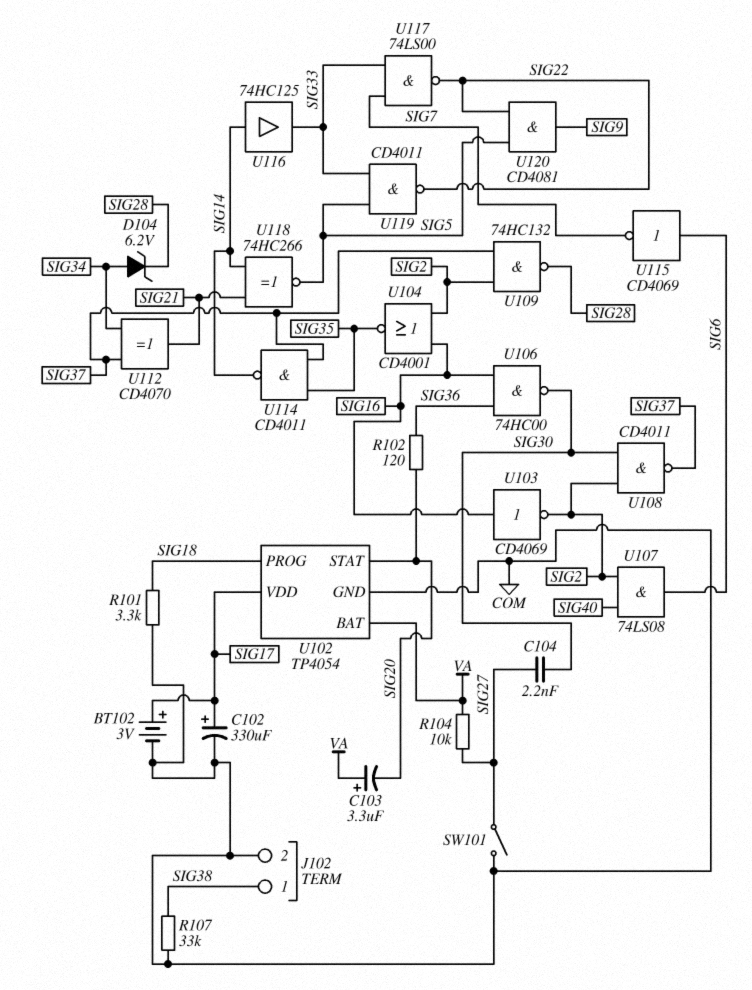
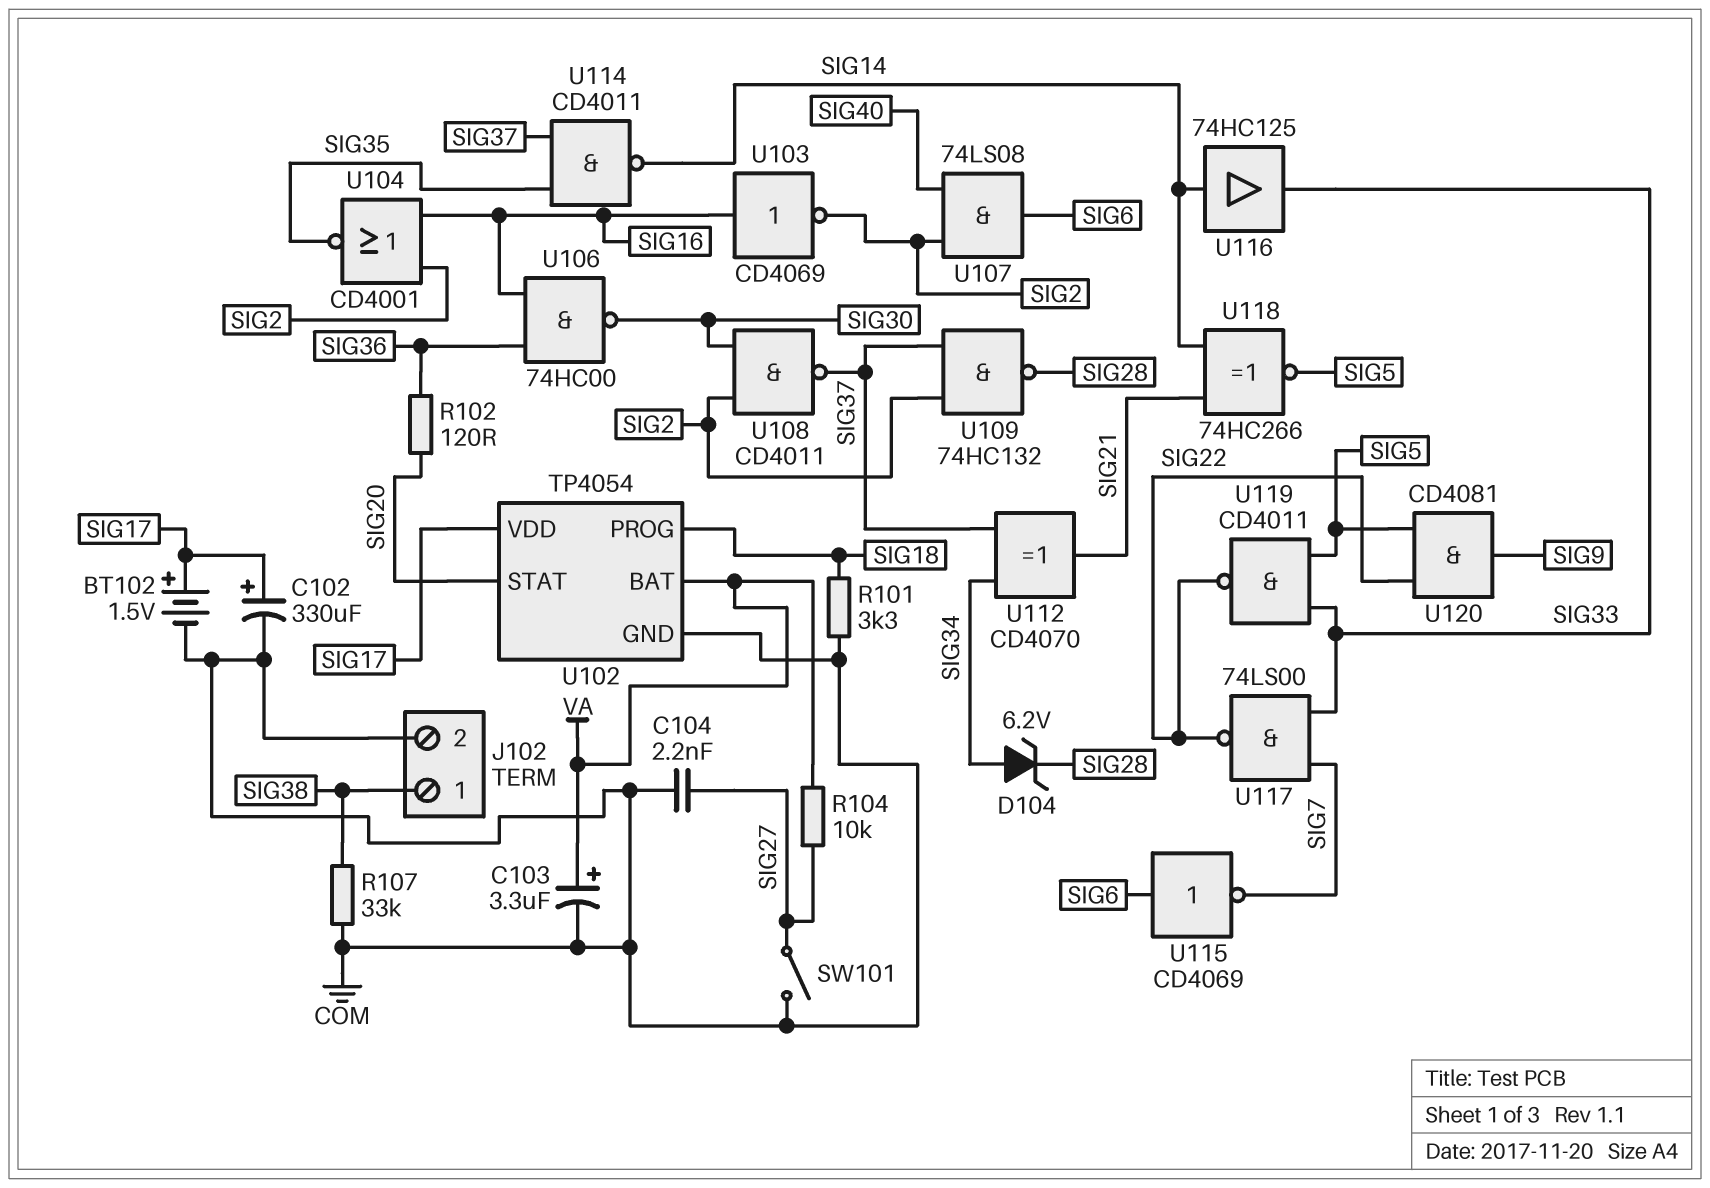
BT102: 3V (plus SIG17, minus COM) -> 1.5V (plus SIG17, minus COM)
C103: 3.3uF (plus VA, minus SIG20) -> 3.3uF (plus VA, minus COM)
C104: 2.2nF (SIG27, SIG30) -> 2.2nF (COM, SIG27)

